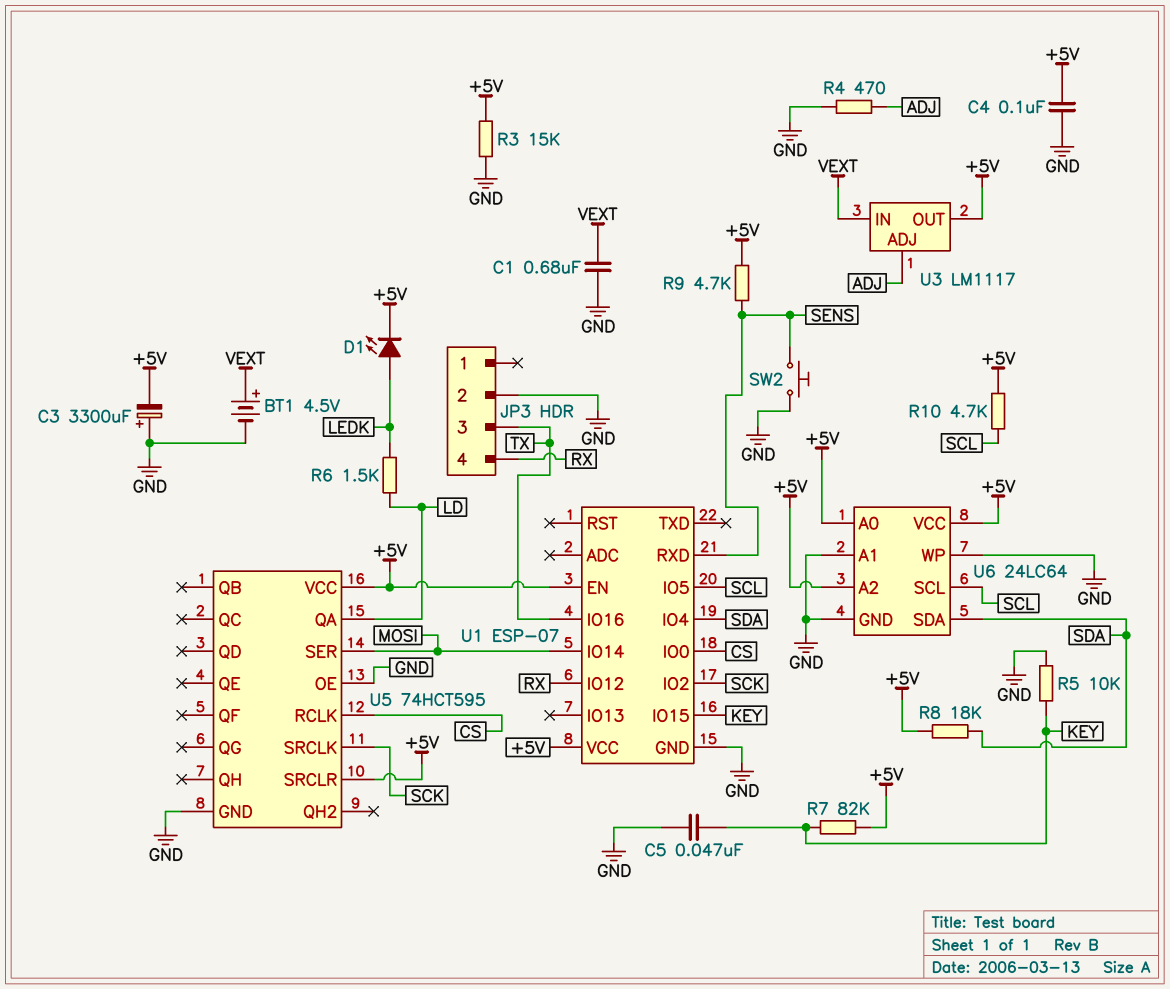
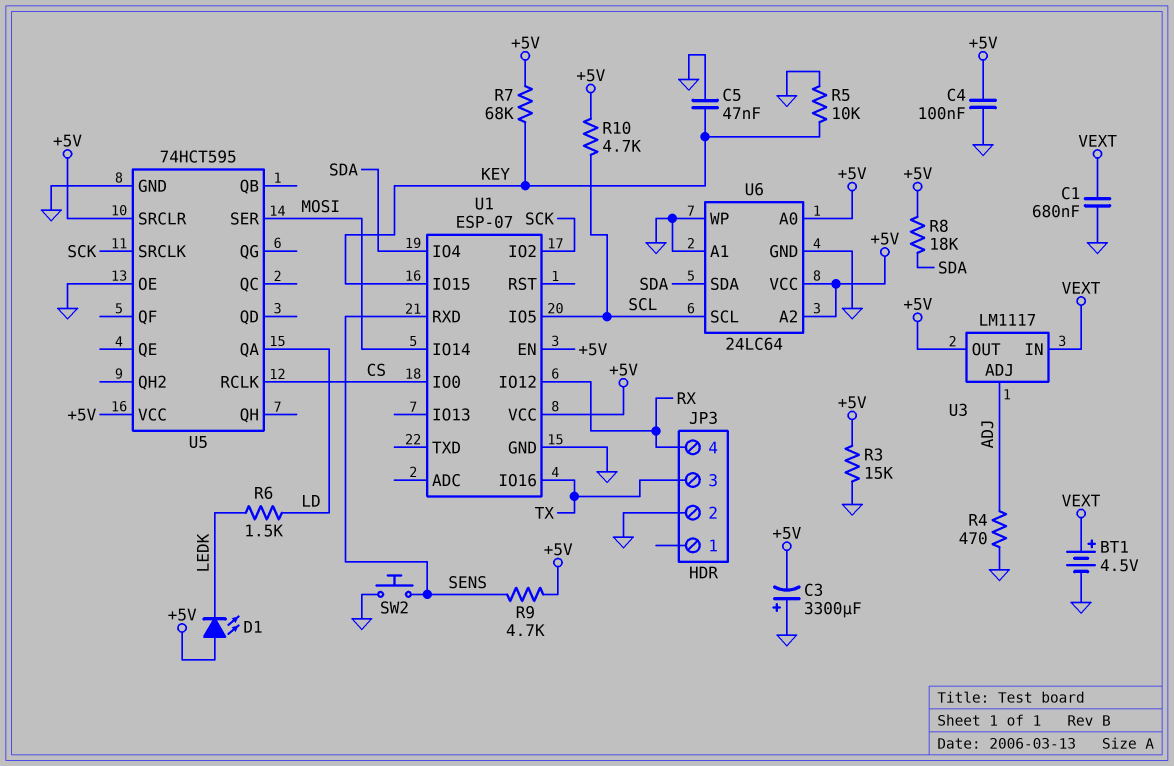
D1: LED (A LEDK, K +5V) -> LED (A +5V, K LEDK)
R7: 82k (+5V, KEY) -> 68k (+5V, KEY)

